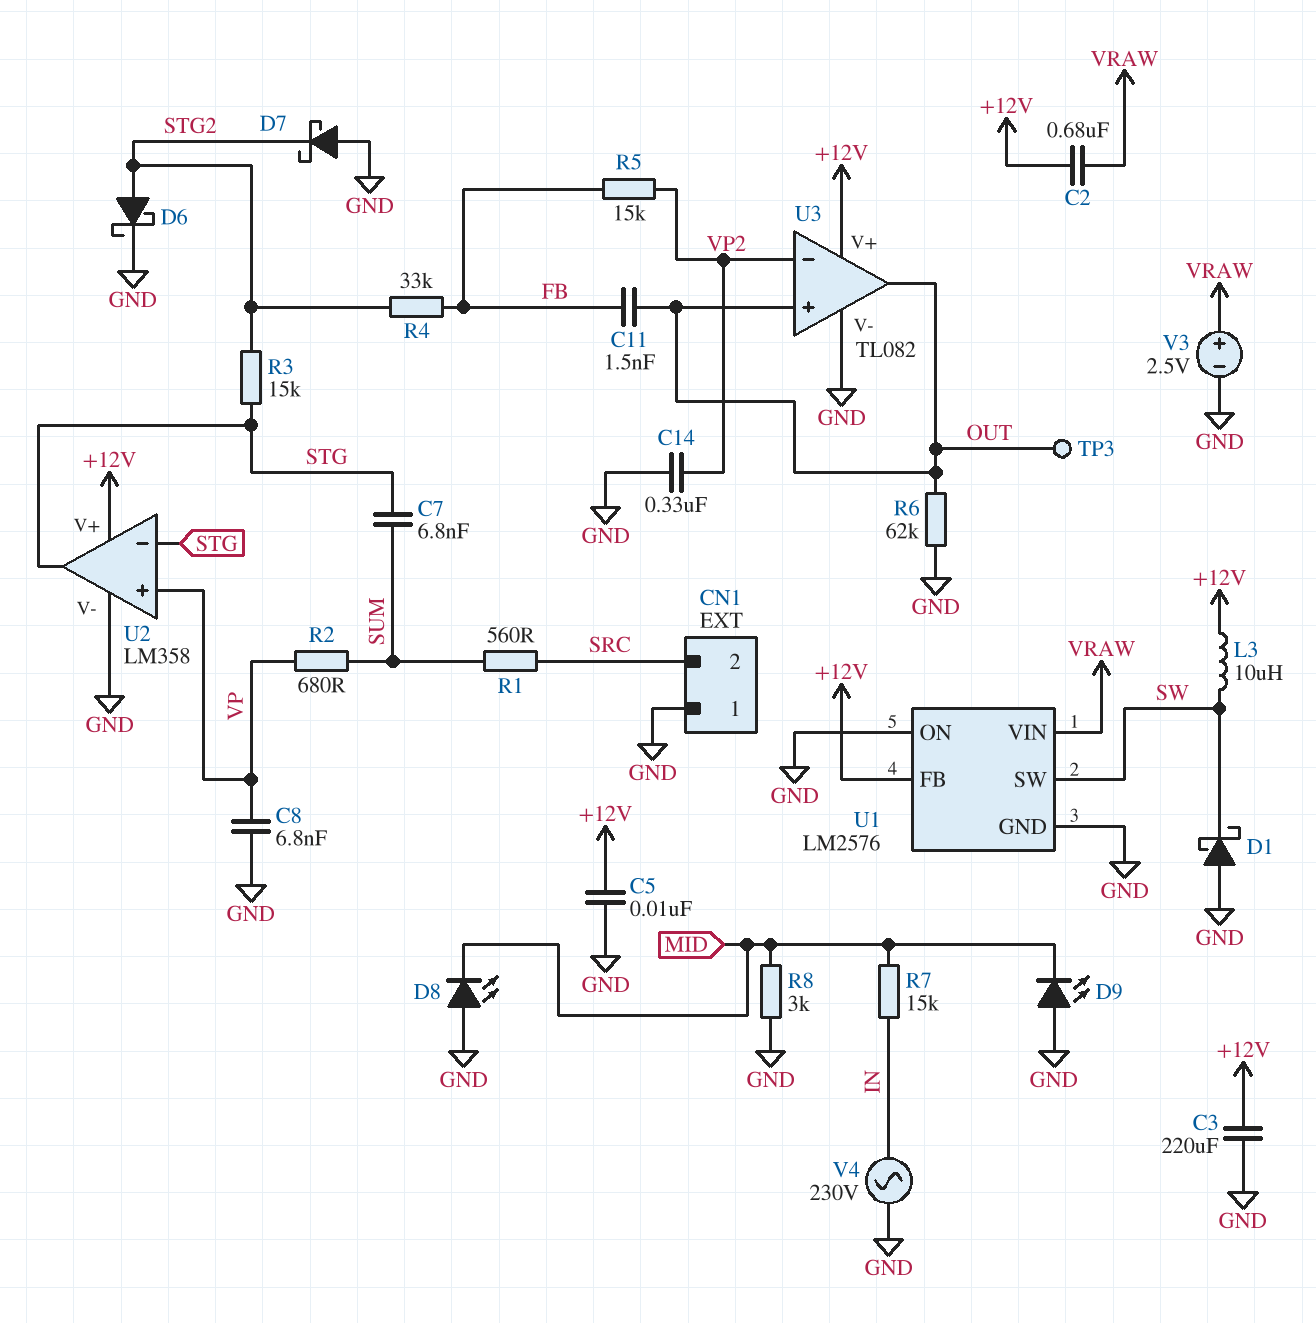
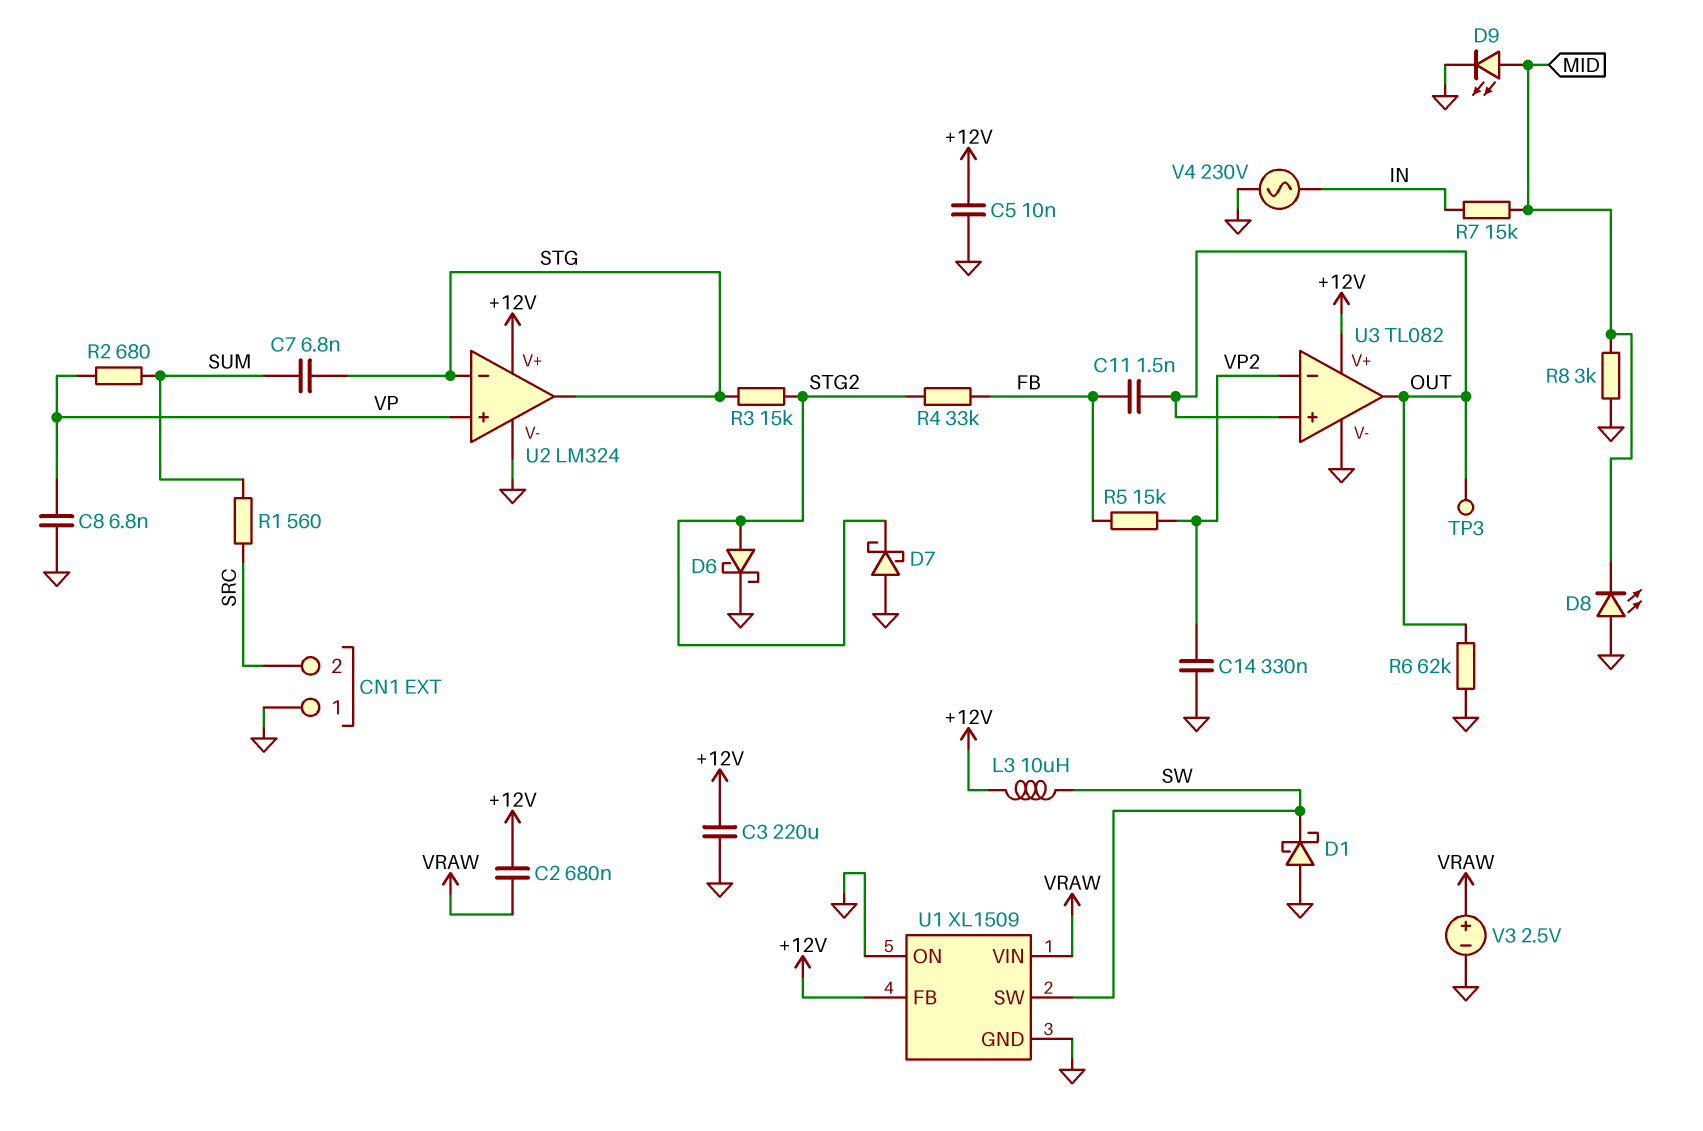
D9: LED (A GND, K MID) -> LED (A MID, K GND)
U1: LM2576 -> XL1509
U2: LM358 -> LM324

